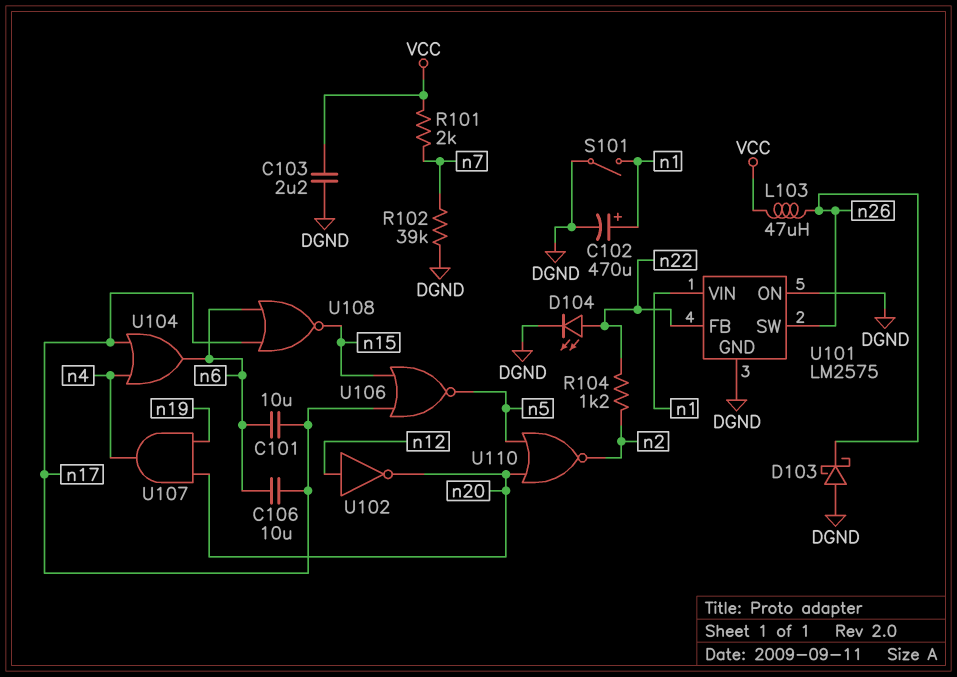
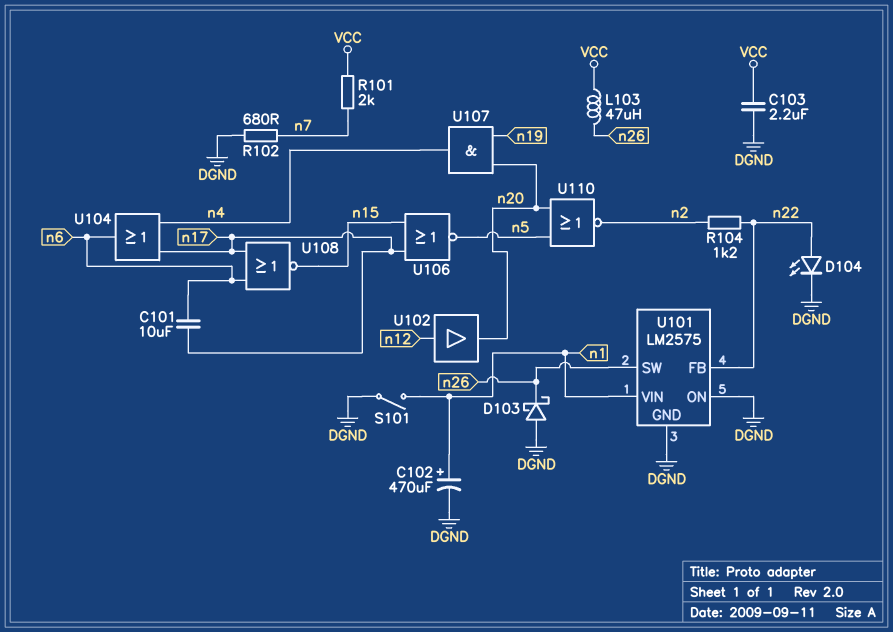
C106: 10uF (n6, n17) -> none
R102: 39k (DGND, n7) -> 680 (DGND, n7)
U102: NOT (in n12, out n20) -> buffer (in n12, out n20)

